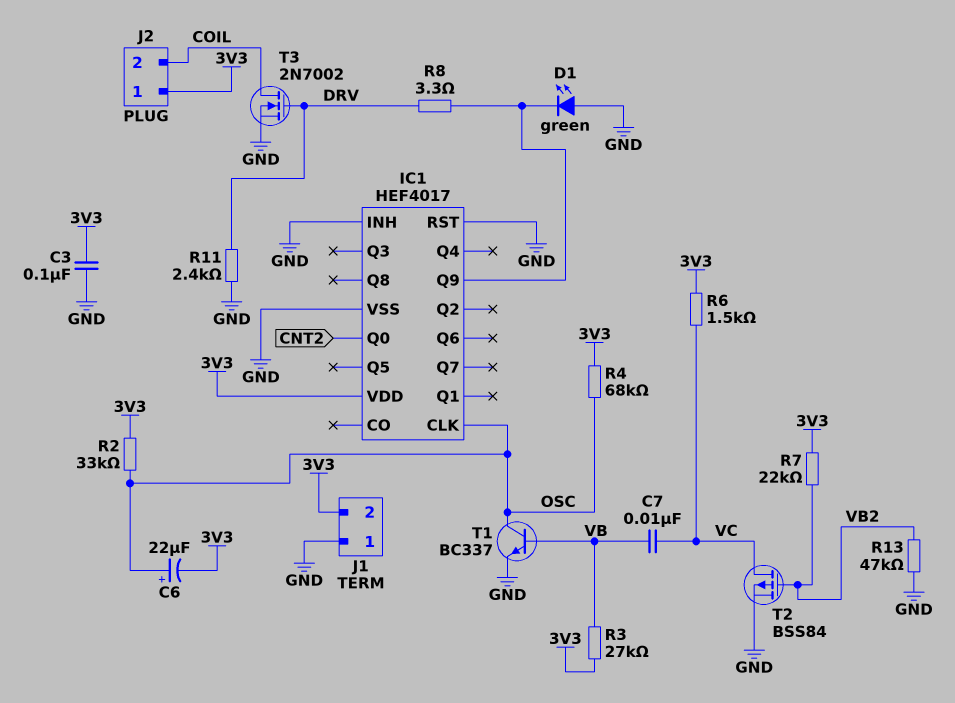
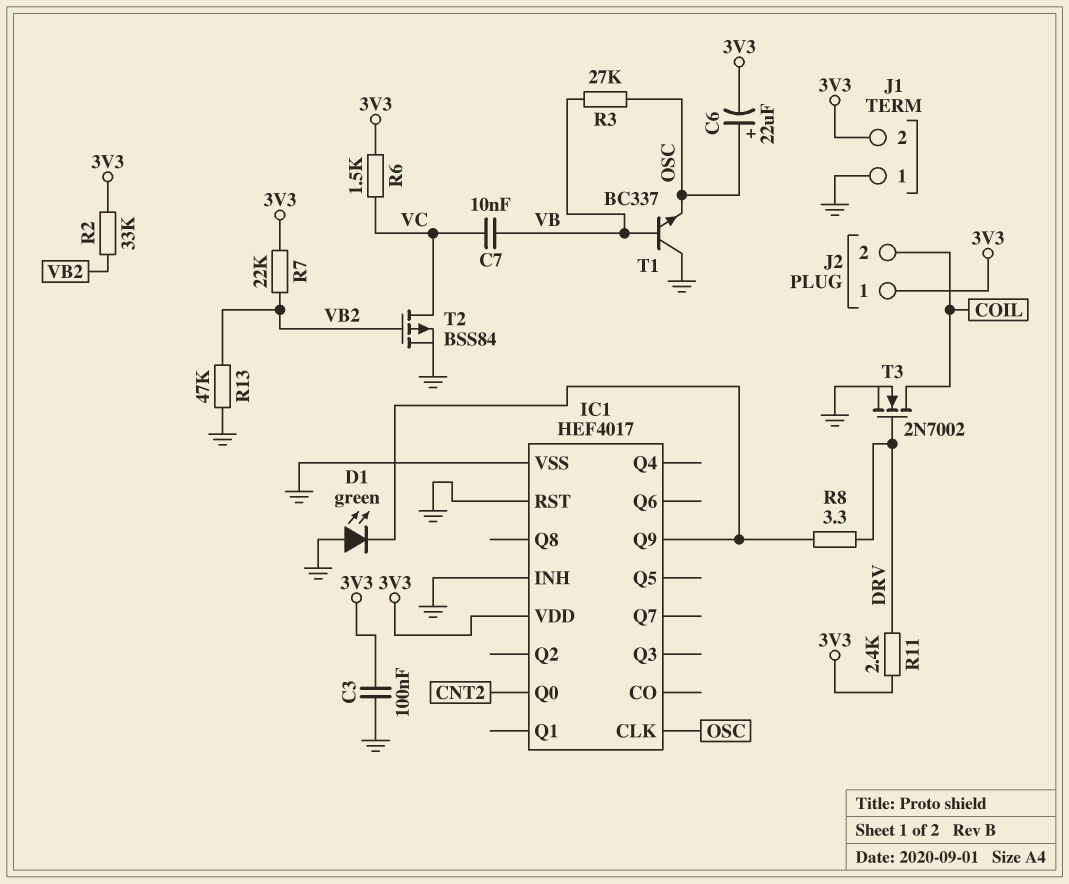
R2: 33k (3V3, OSC) -> 33k (3V3, VB2)
R3: 27k (3V3, VB) -> 27k (OSC, VB)
R4: 68k (3V3, OSC) -> none
R11: 2.4k (DRV, GND) -> 2.4k (3V3, DRV)
T1: NPN BC337 (B VB, C OSC, E GND) -> NPN BC337 (B VB, C GND, E OSC)

